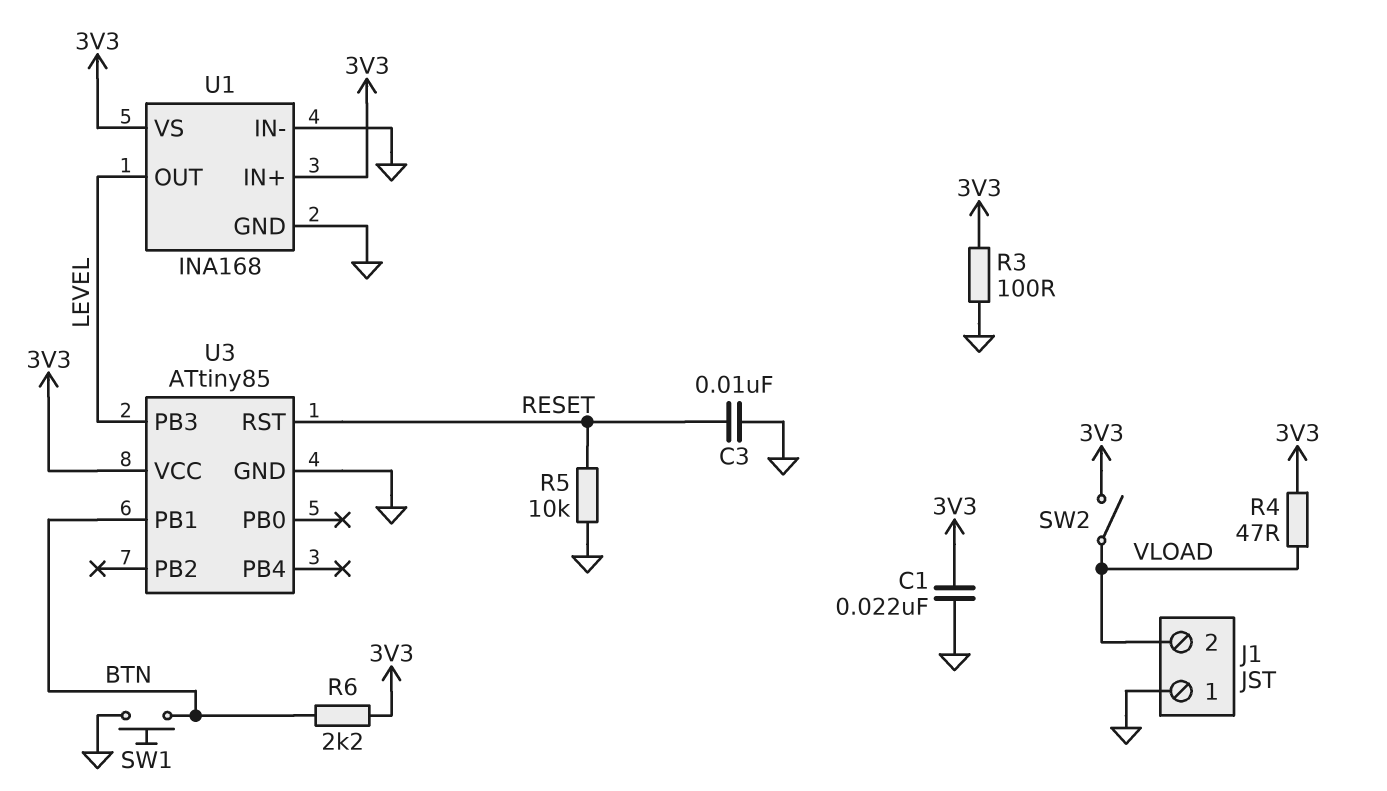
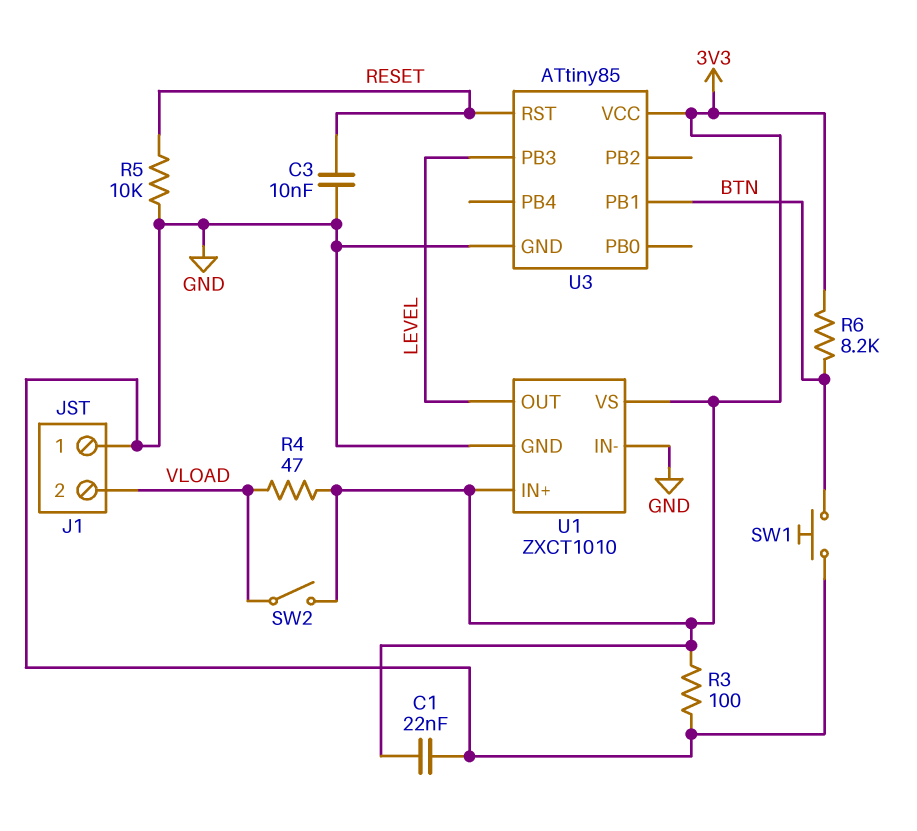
R6: 2.2k (3V3, BTN) -> 8.2k (3V3, BTN)
U1: INA168 -> ZXCT1010

